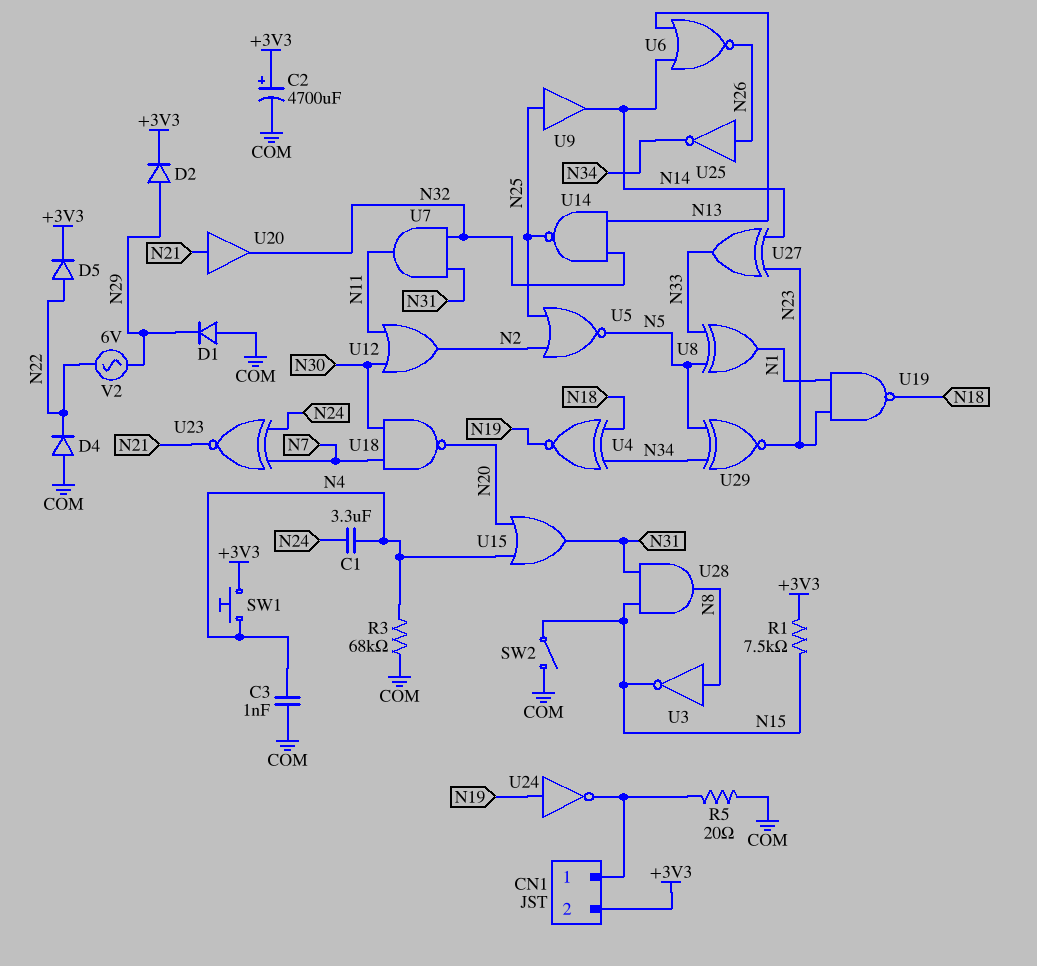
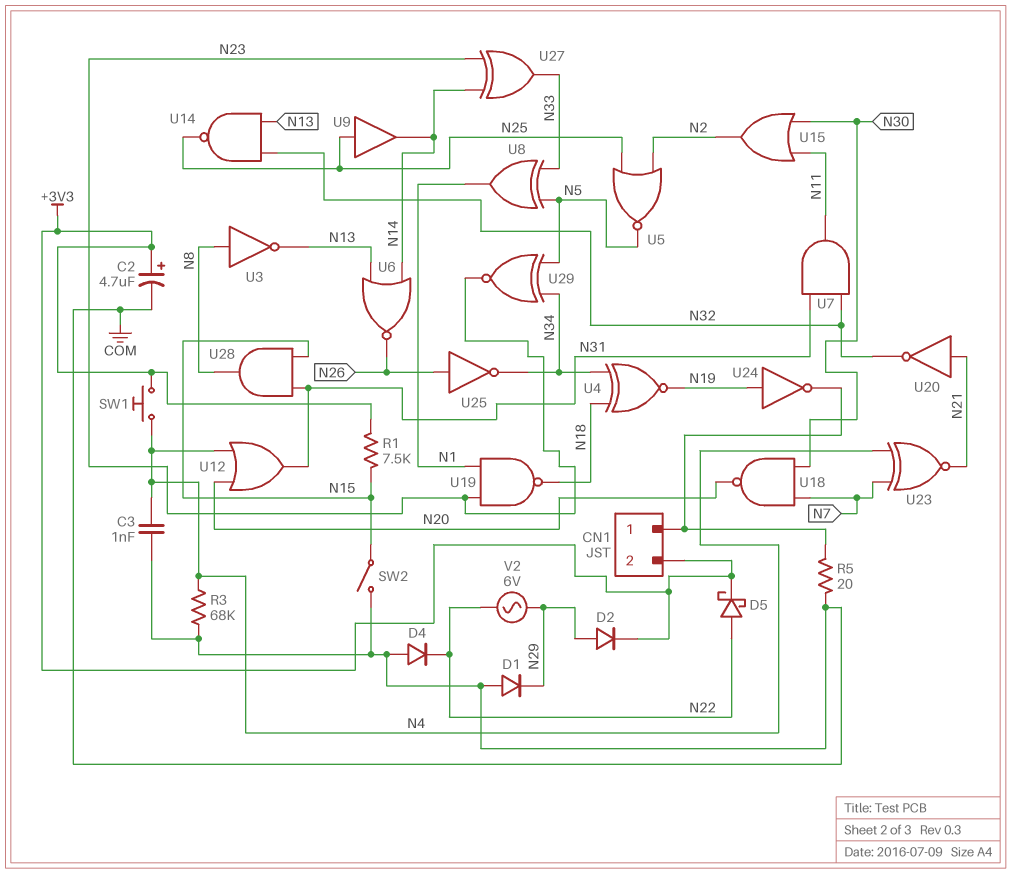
C1: 3.3uF (N4, N24) -> none
C2: 4700uF (plus +3V3, minus COM) -> 4.7uF (plus +3V3, minus COM)
D5: diode (A N22, K +3V3) -> schottky (A N22, K +3V3)
U3: NOT (in N8, out N15) -> NOT (in N8, out N13)
U12: OR (in N11, in N30, out N2) -> OR (in N4, in N20, out N31)
U15: OR (in N4, in N20, out N31) -> OR (in N11, in N30, out N2)
U20: buffer (in N21, out N32) -> NOT (in N21, out N32)
U23: XNOR (in N7, in N24, out N21) -> XNOR (in N4, in N7, out N21)

